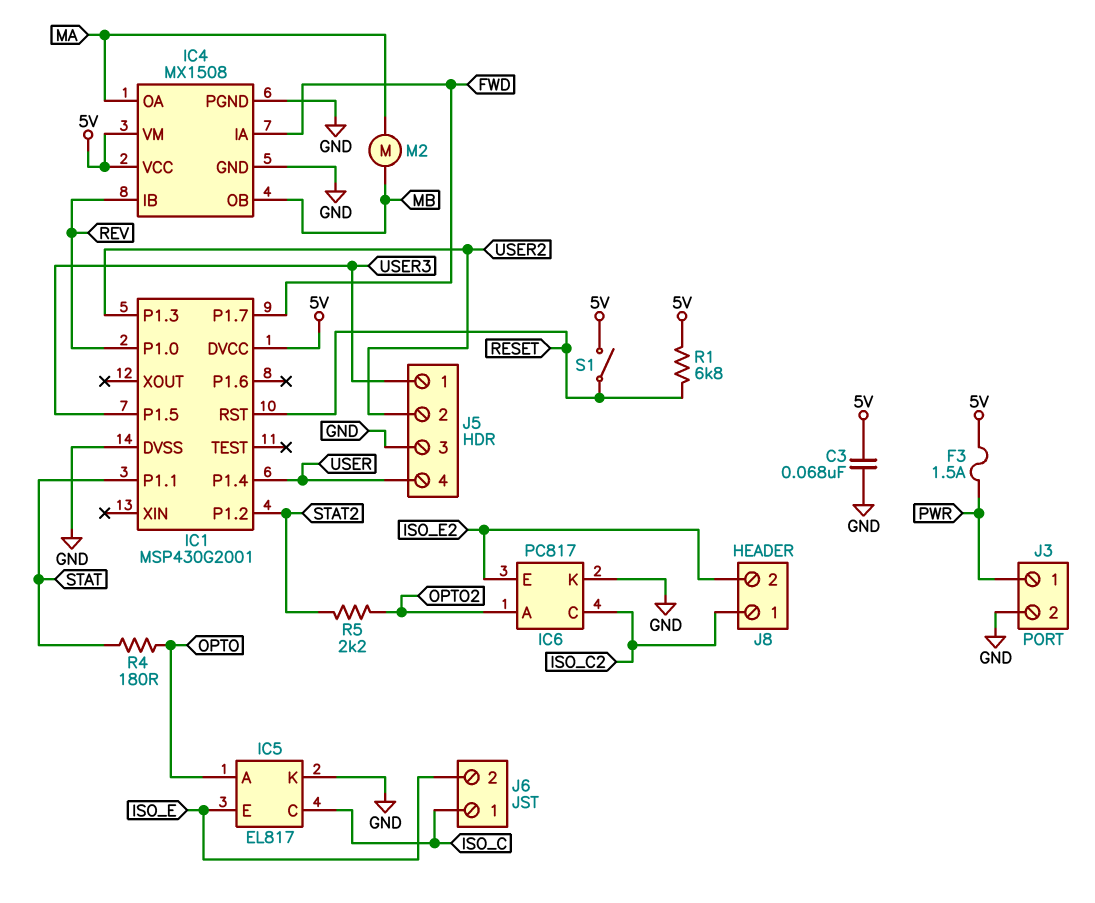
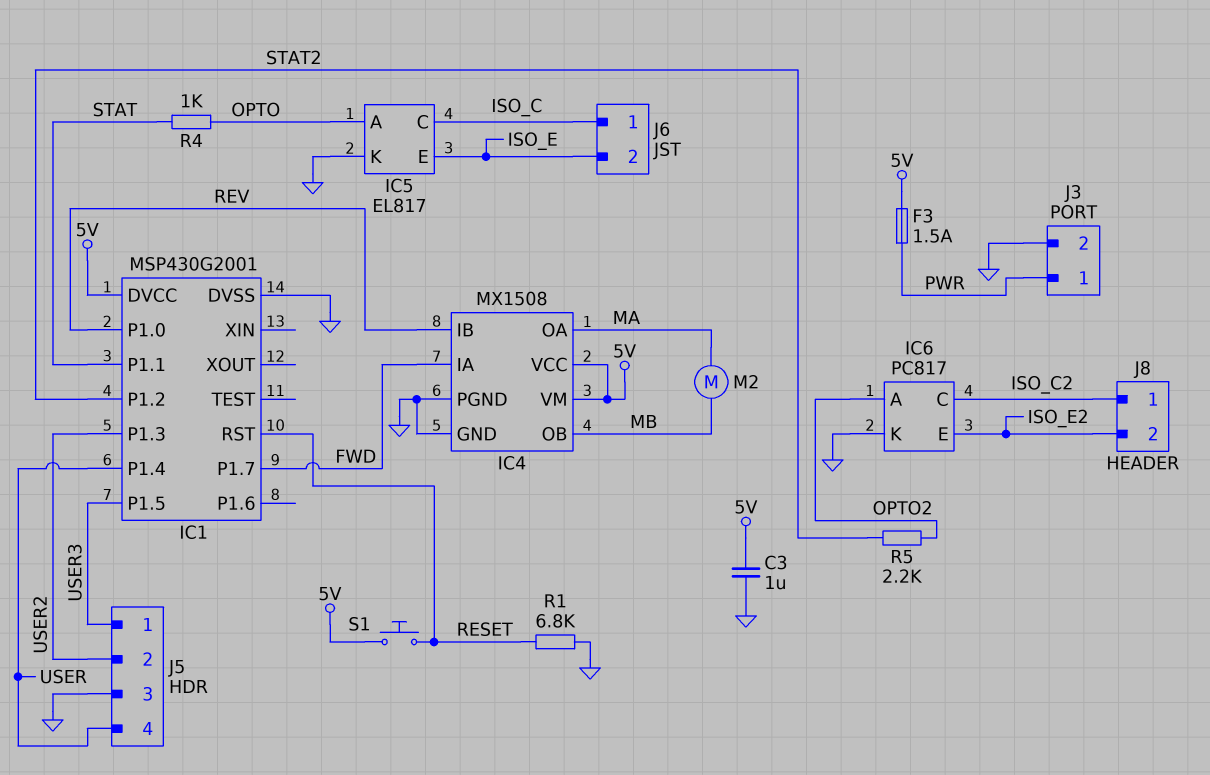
C3: 68nF (5V, GND) -> 1uF (5V, GND)
R1: 6.8k (5V, RESET) -> 6.8k (GND, RESET)
R4: 180 (OPTO, STAT) -> 1k (OPTO, STAT)
S1: switch (5V, RESET) -> button (5V, RESET)

